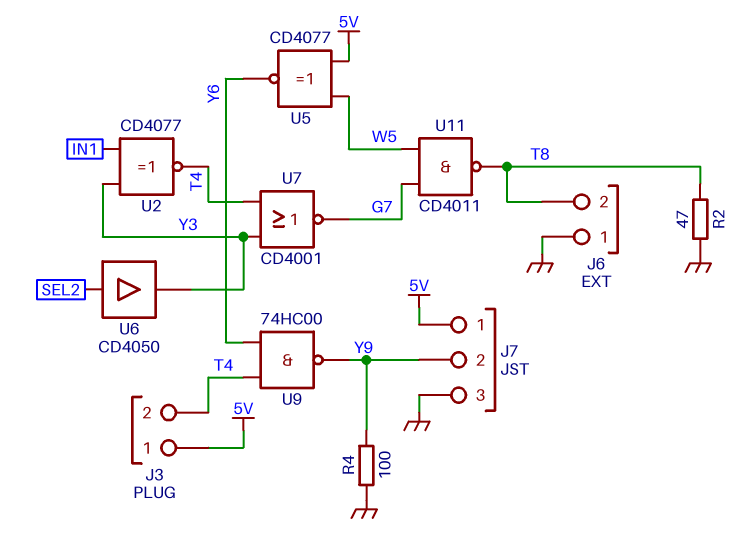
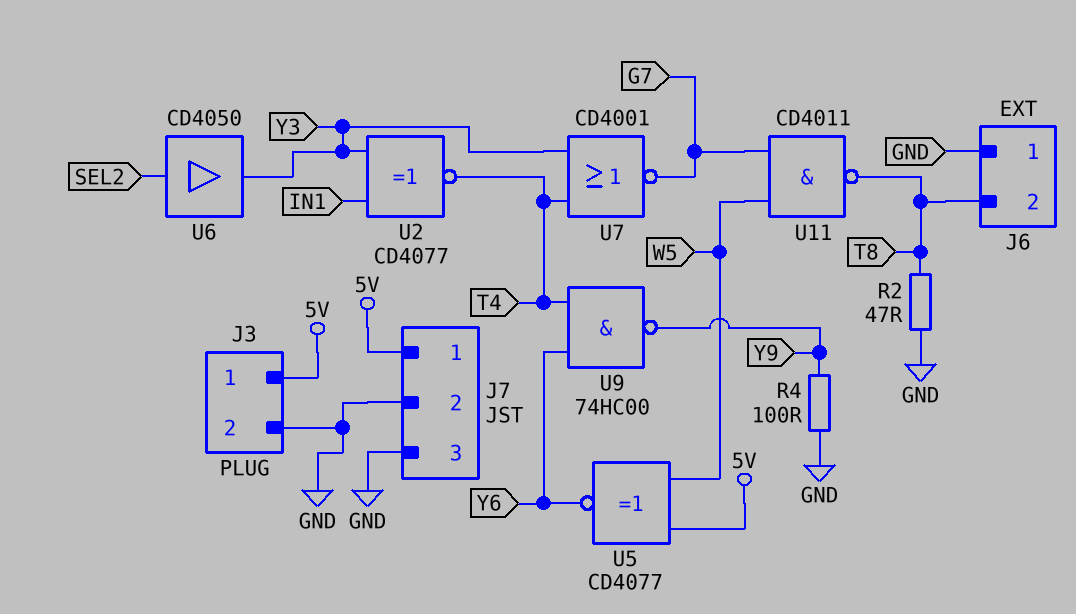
J3 pin 2: T4 -> GND
J7 pin 2: Y9 -> GND

